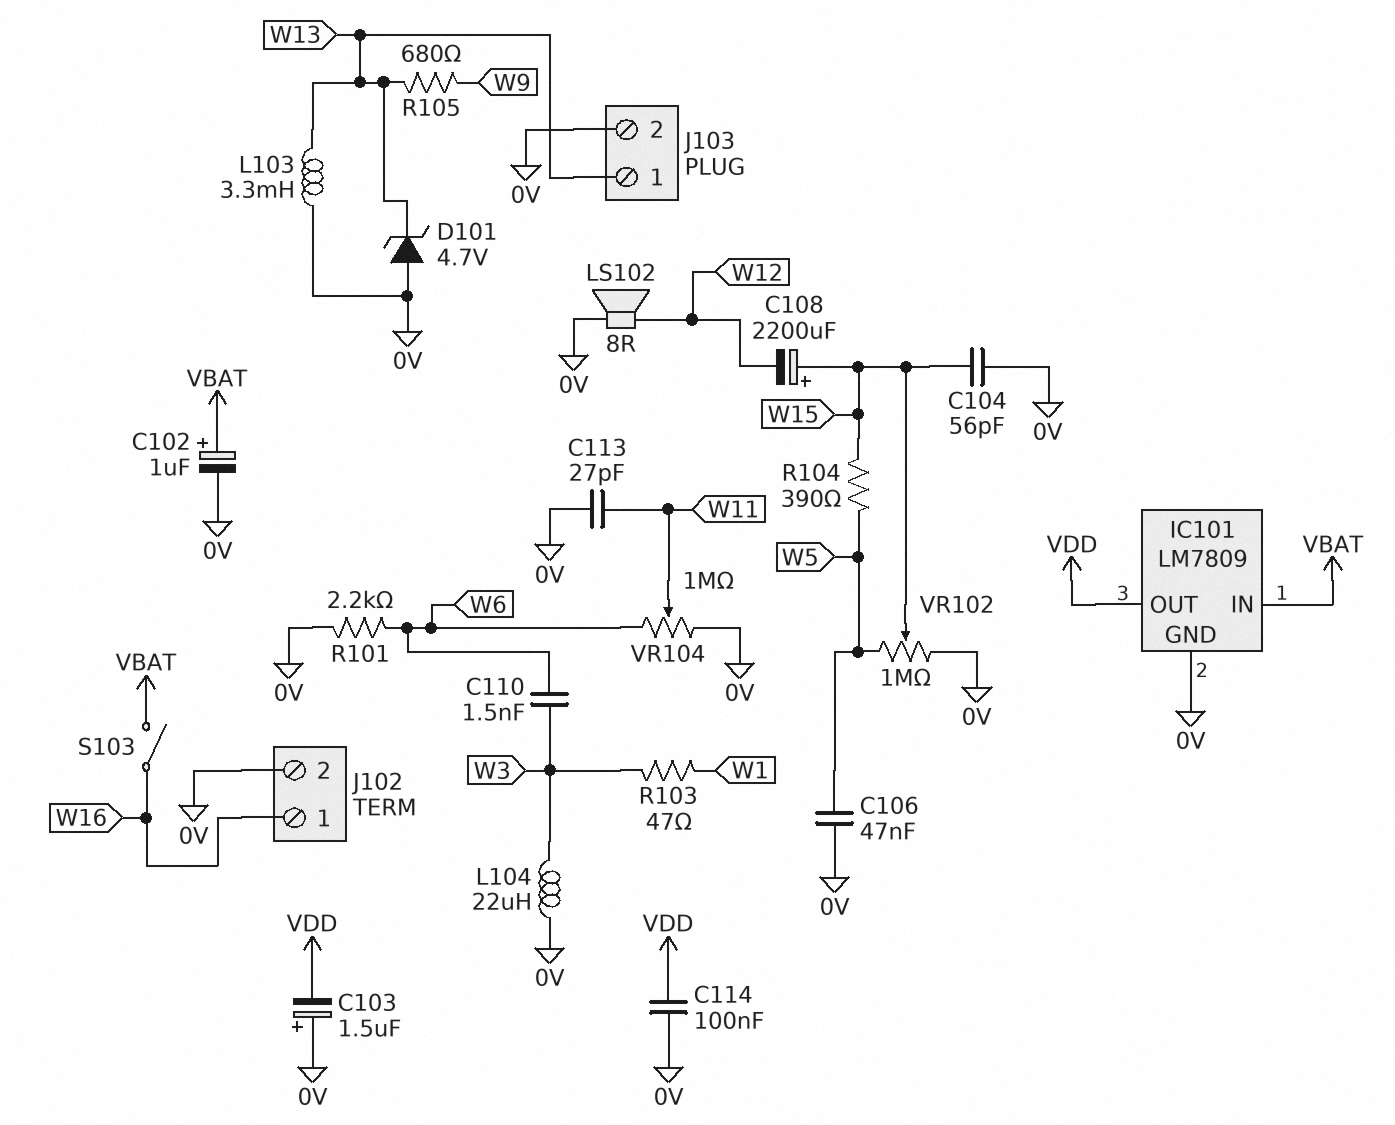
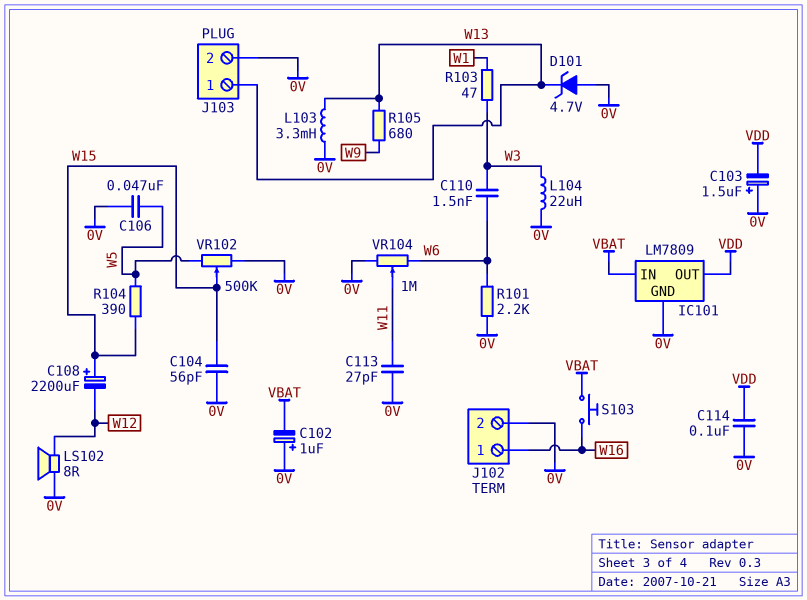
C102: 1uF (plus VBAT, minus 0V) -> 1uF (plus 0V, minus VBAT)
S103: switch (VBAT, W16) -> button (VBAT, W16)
VR102: 1M (0V, W5, wiper W15) -> 500k (0V, W5, wiper W15)

